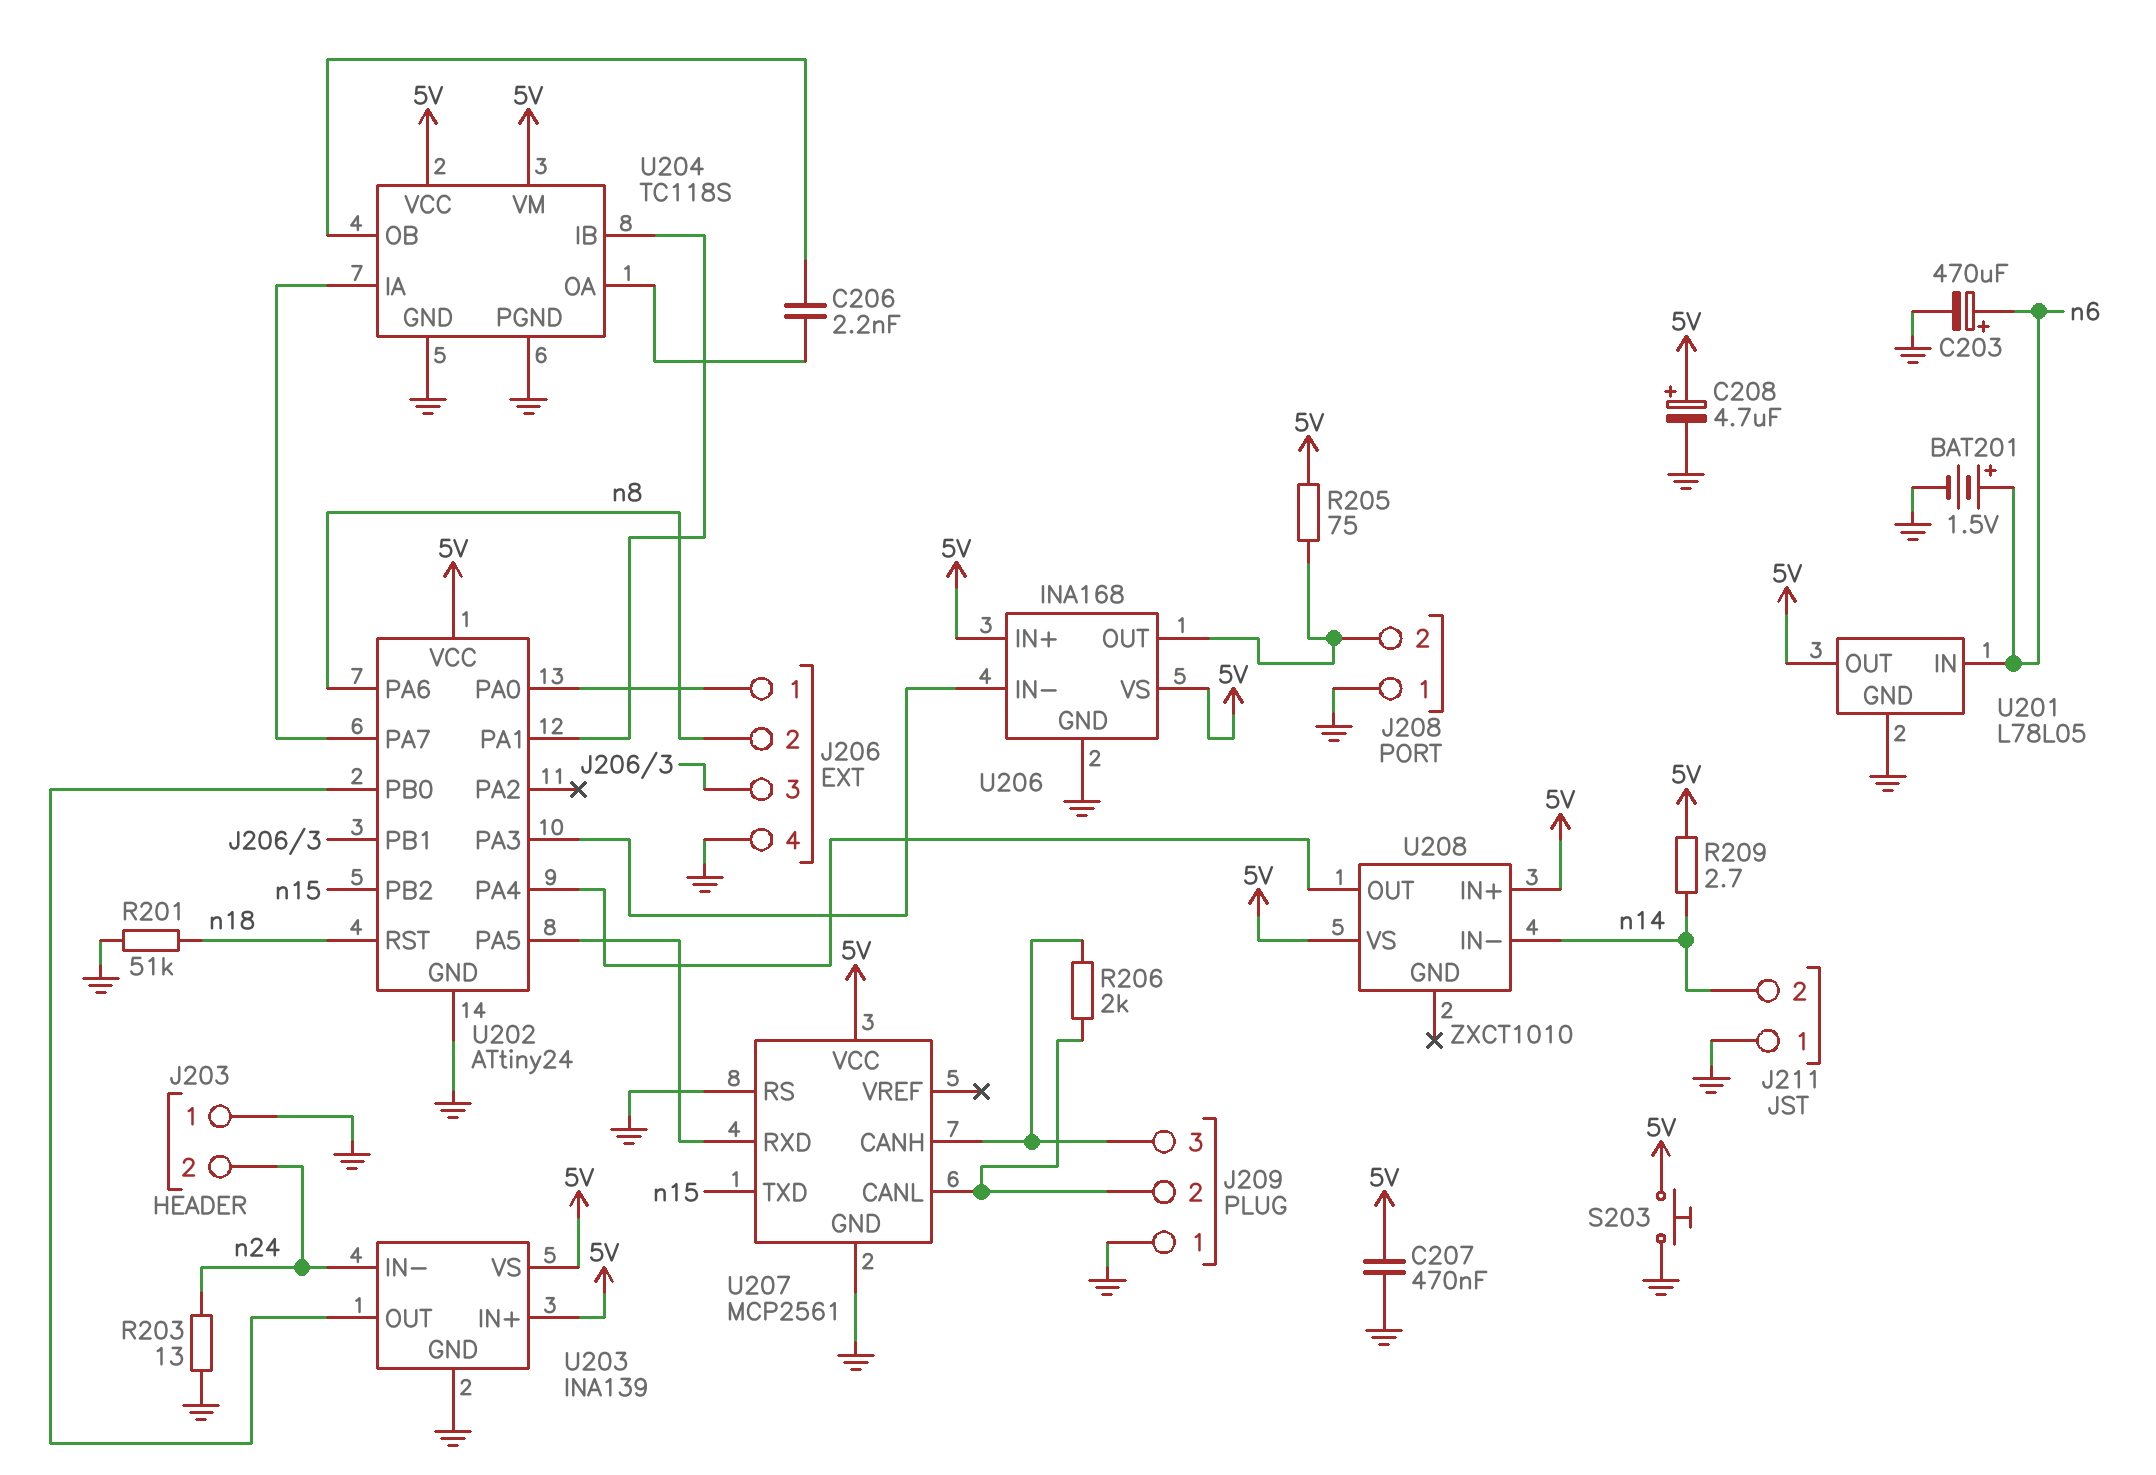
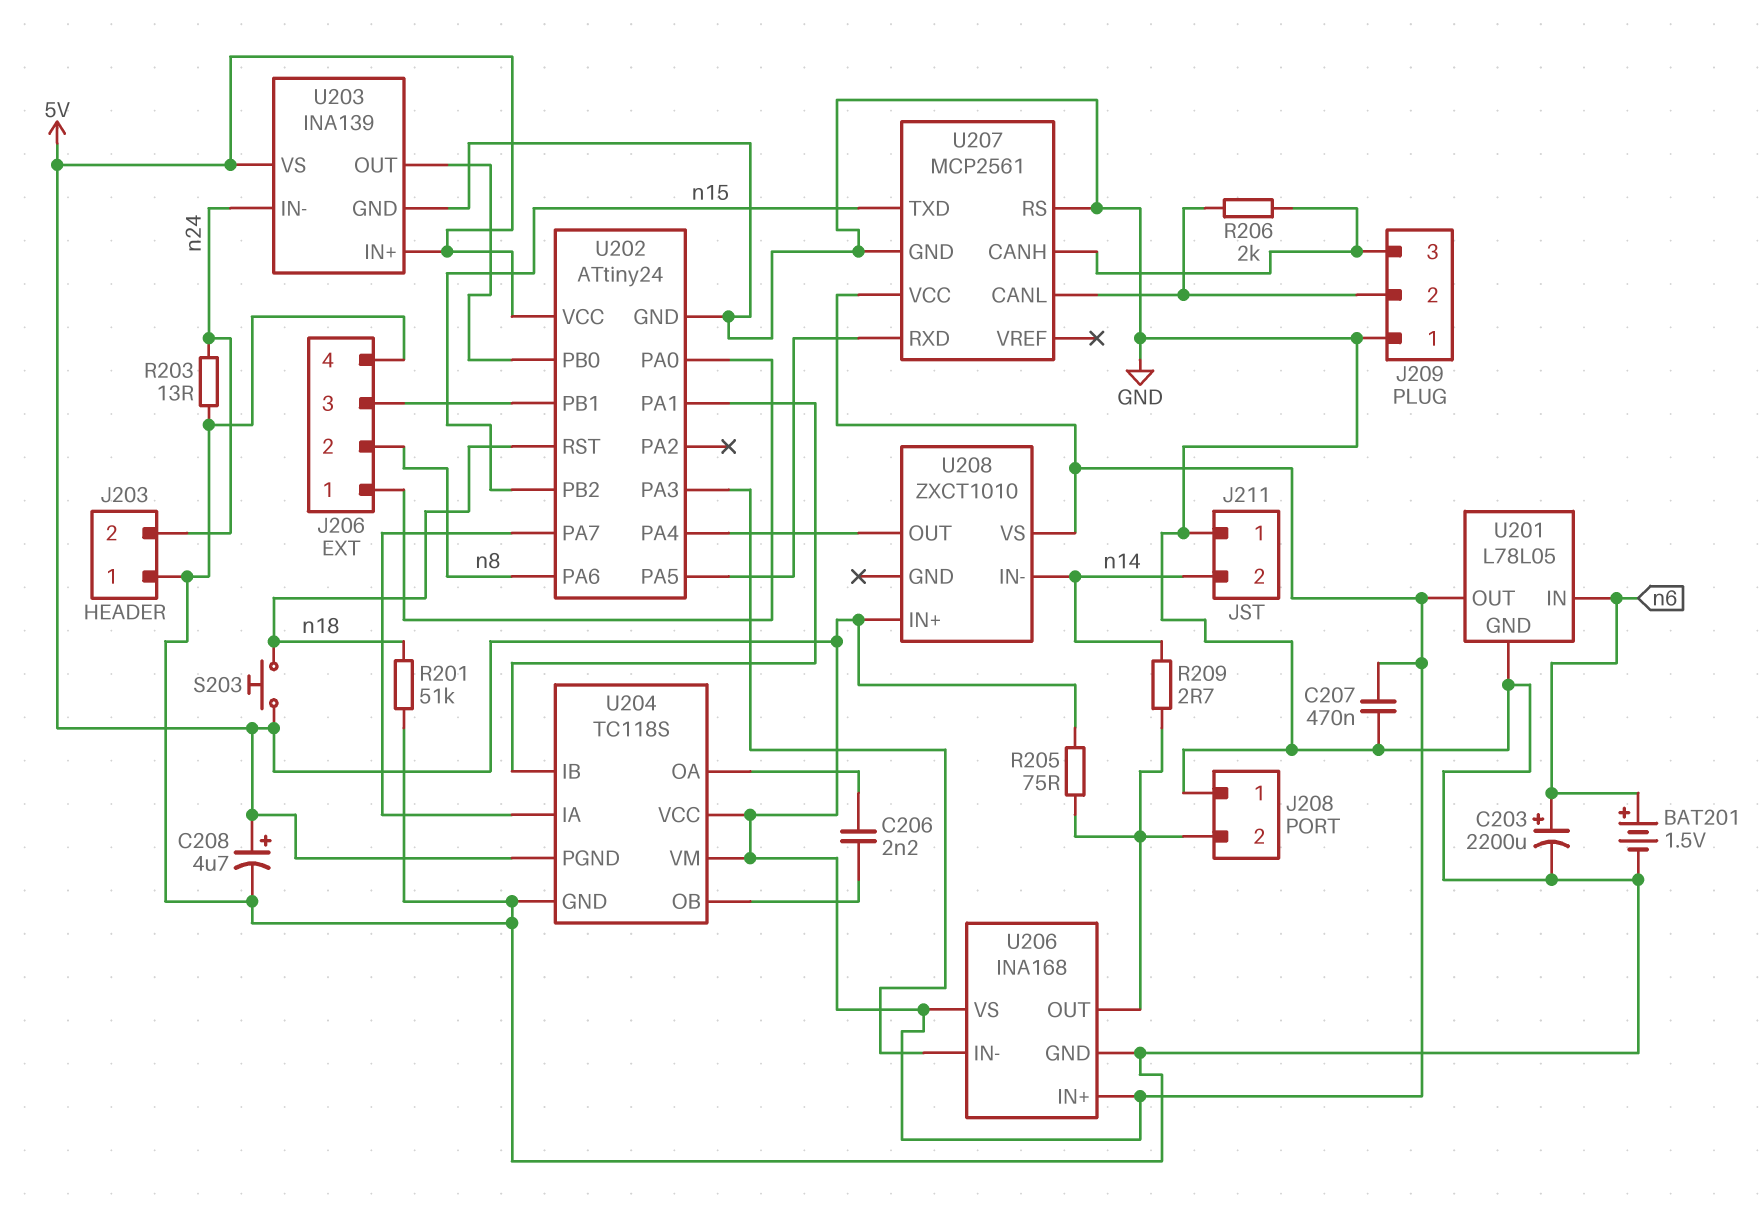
C203: 470uF (plus n6, minus GND) -> 2200uF (plus n6, minus GND)
R209: 2.7 (5V, n14) -> 2.7 (J208/2, n14)
S203: button (5V, GND) -> button (5V, n18)
U204 pin PGND: GND -> 5V

